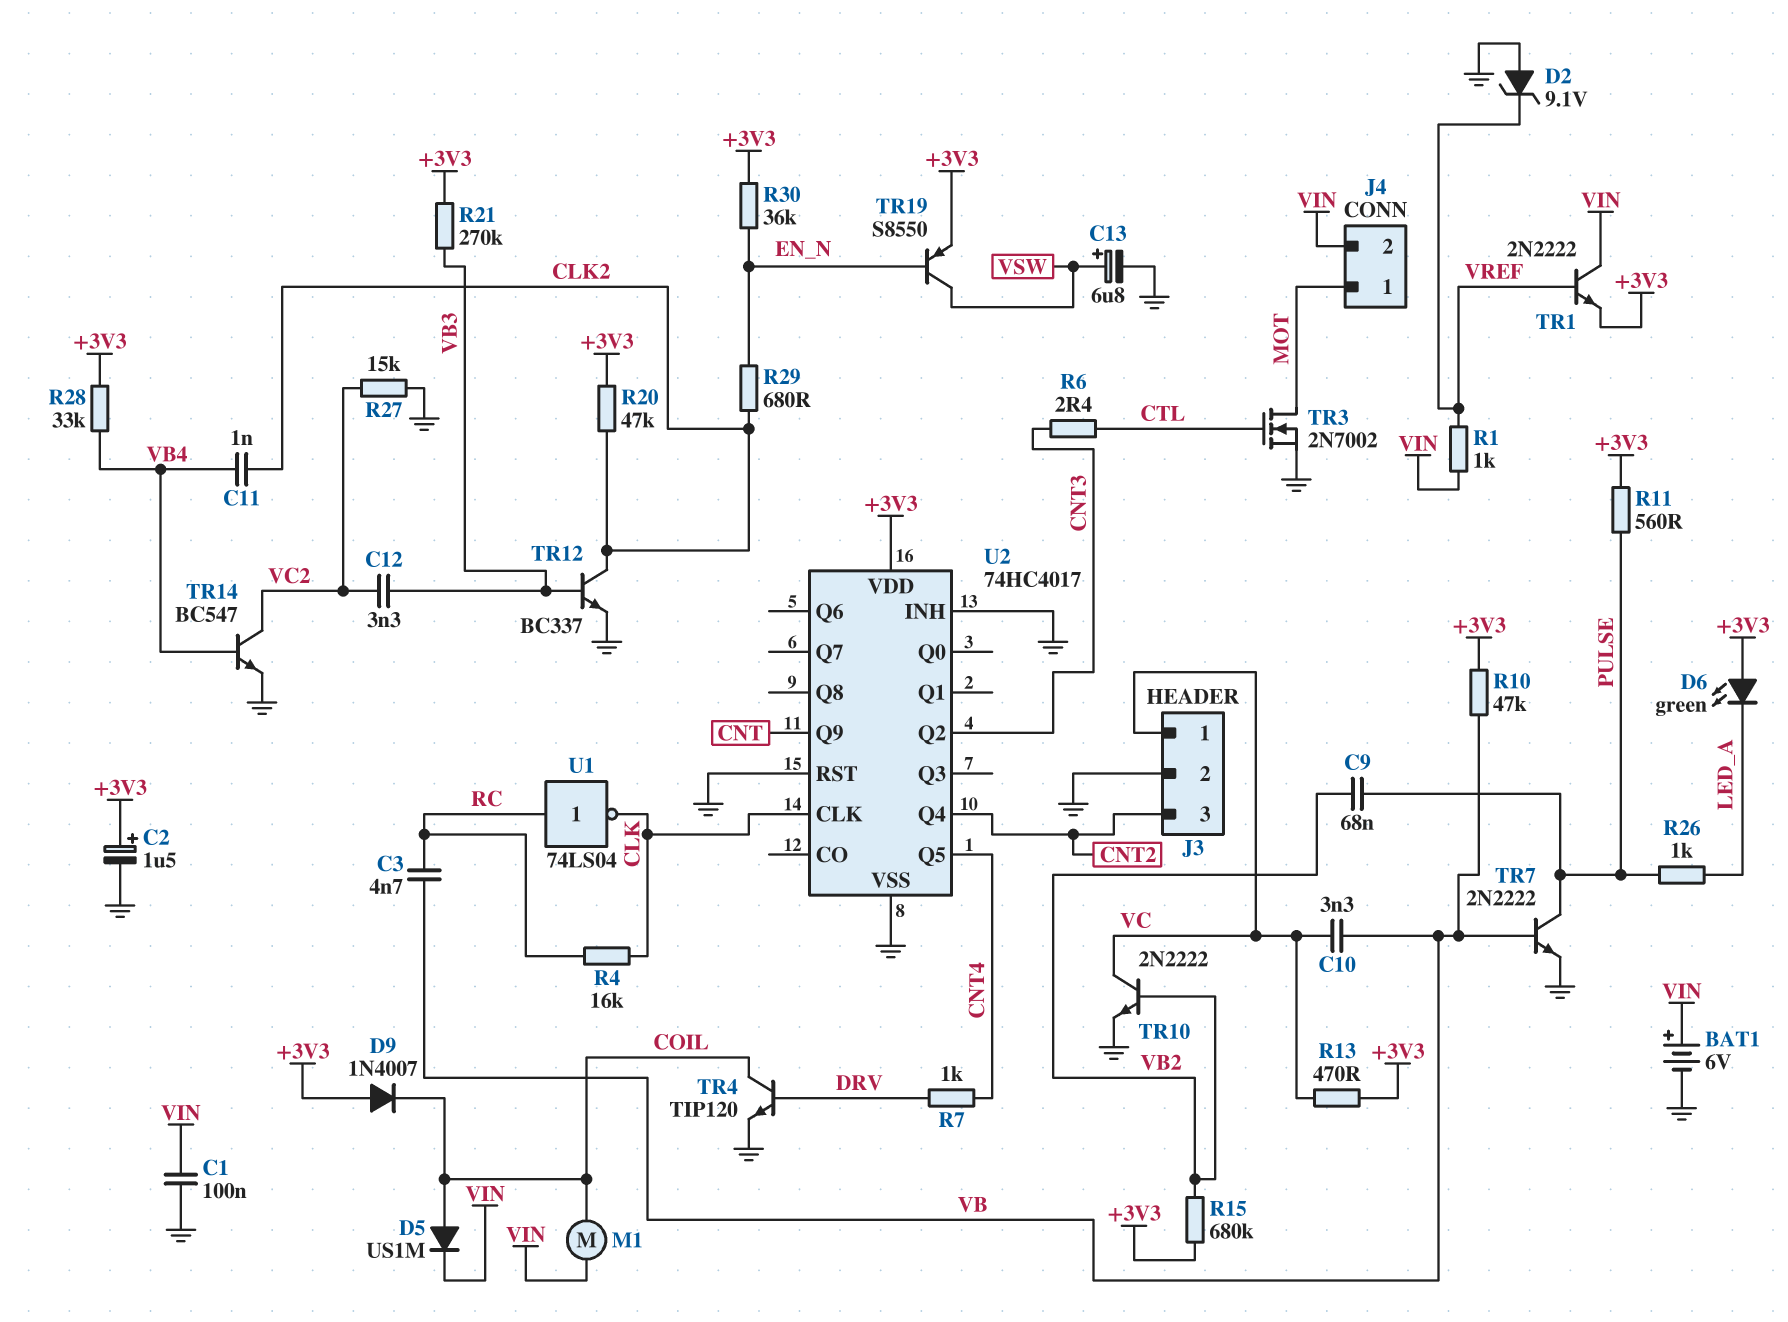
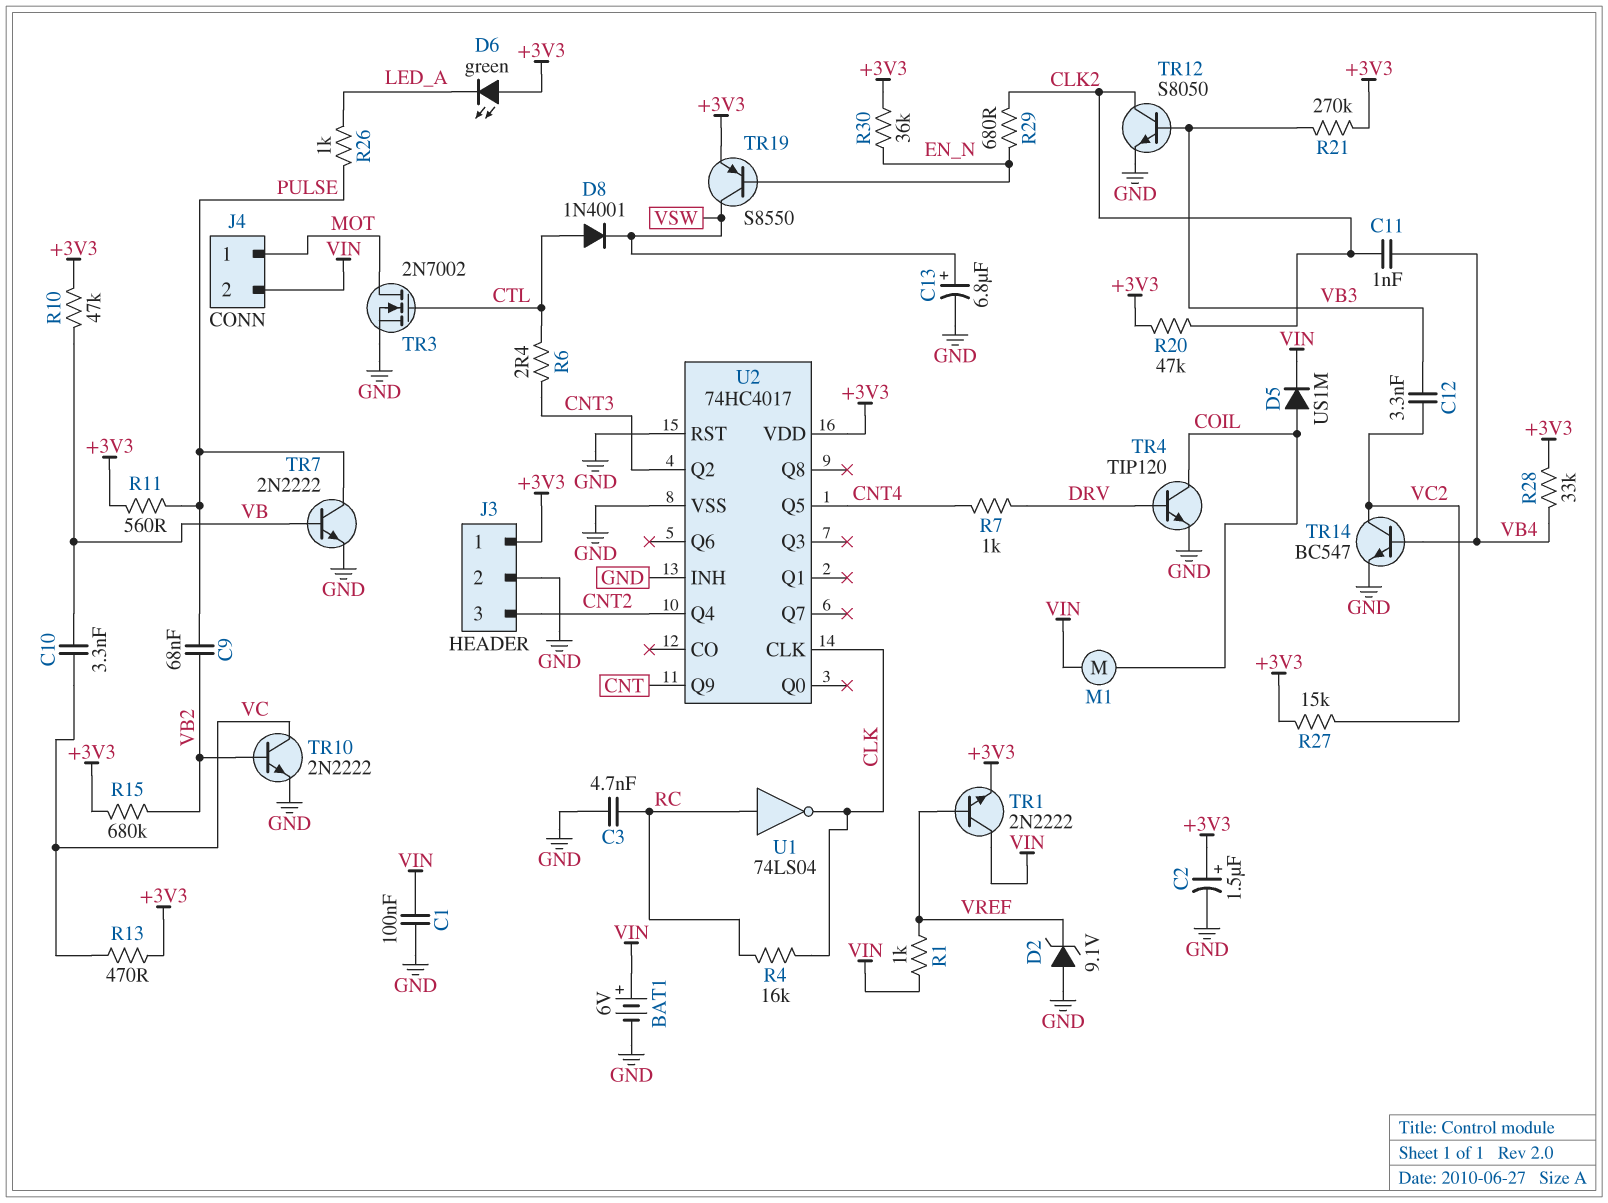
C3: 4.7nF (RC, VB) -> 4.7nF (GND, RC)
D8: none -> diode 1N4001 (A CTL, K VSW)
D9: diode 1N4007 (A +3V3, K COIL) -> none
J3 pin 1: VC -> +3V3
R27: 15k (GND, VC2) -> 15k (+3V3, VC2)
TR12: NPN BC337 (B VB3, C CLK2, E GND) -> NPN S8050 (B VB3, C CLK2, E GND)

